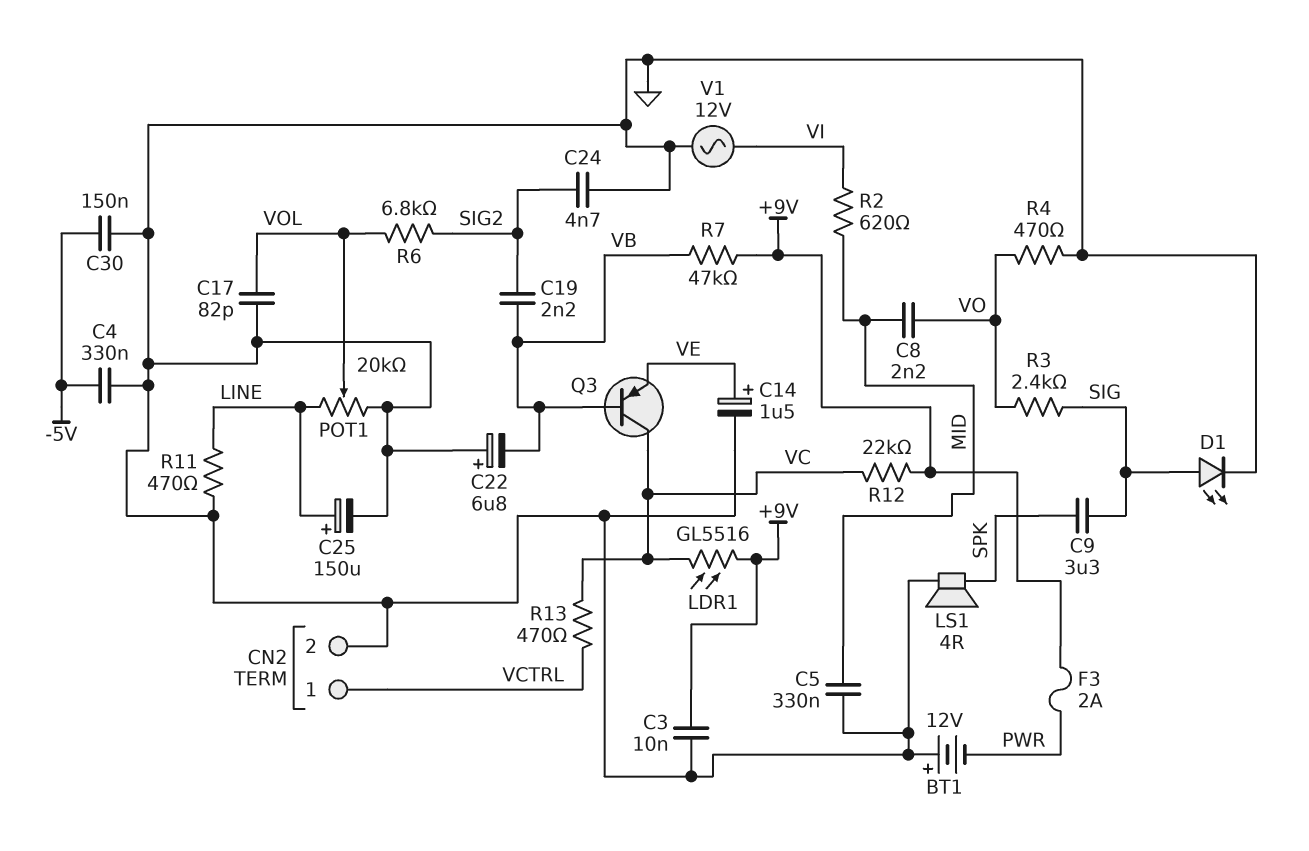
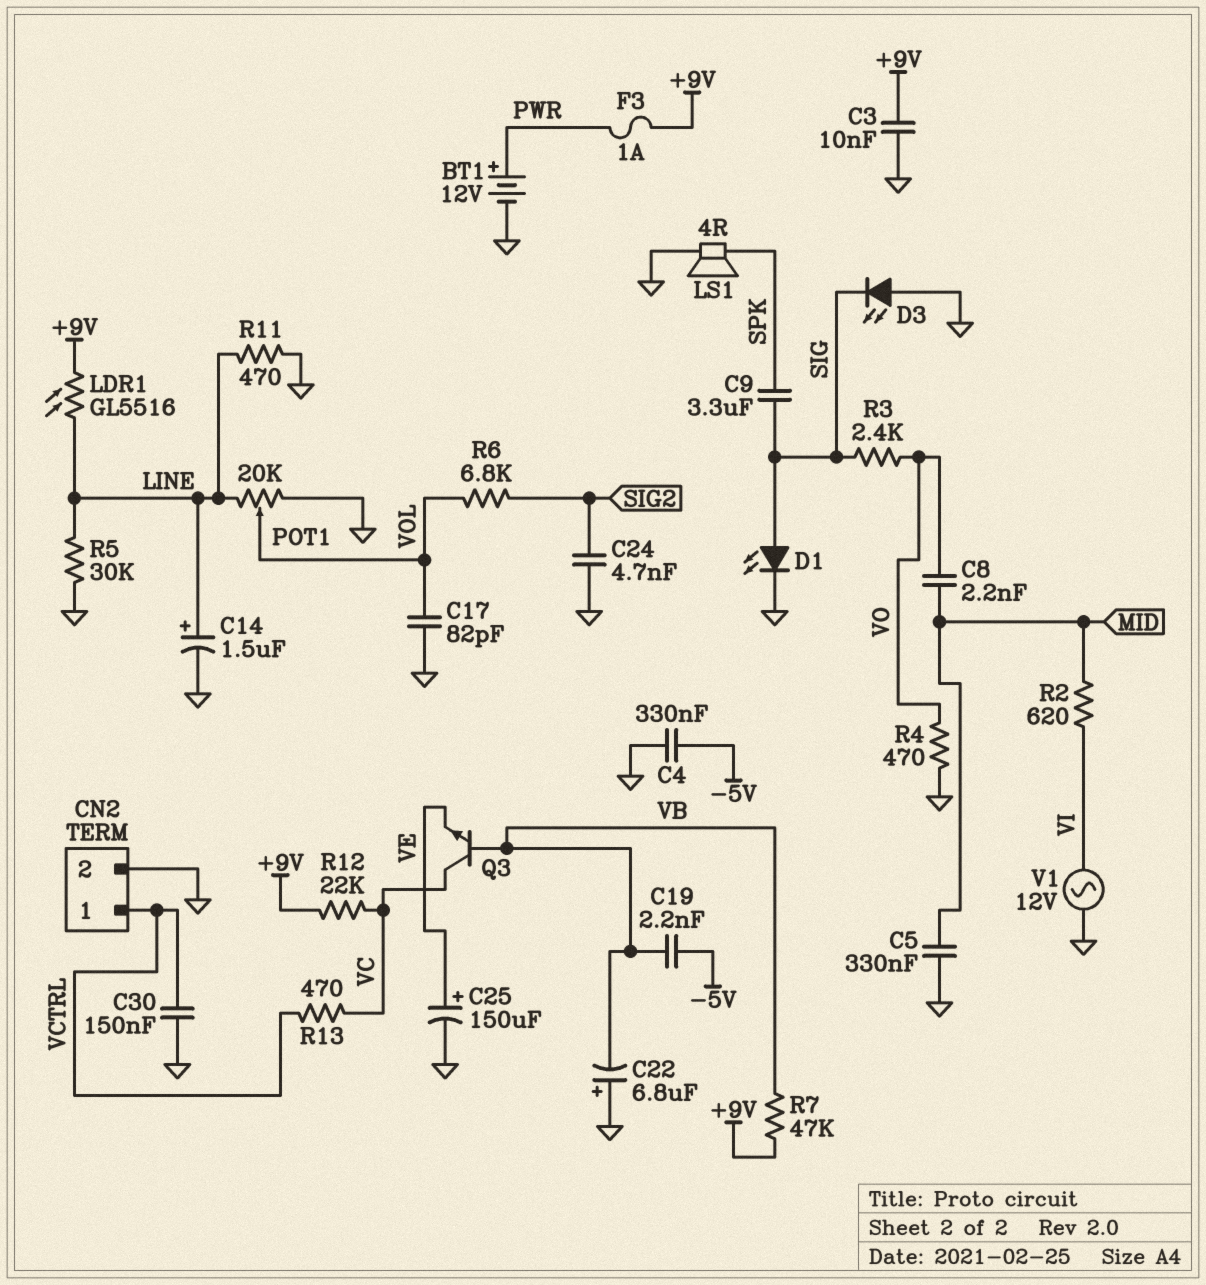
BT1: 12V (plus GND, minus PWR) -> 12V (plus PWR, minus GND)
C14: 1.5uF (plus VE, minus GND) -> 1.5uF (plus LINE, minus GND)
C19: 2.2nF (SIG2, VB) -> 2.2nF (-5V, VB)
C25: 150uF (plus LINE, minus GND) -> 150uF (plus VE, minus GND)
C30: 150nF (-5V, GND) -> 150nF (GND, VCTRL)
D3: none -> LED (A GND, K SIG)
F3: 2A (+9V, PWR) -> 1A (+9V, PWR)
LDR1: GL5516 (+9V, VC) -> GL5516 (+9V, LINE)
Q3: PNP (B VB, C VC, E VE) -> NPN (B VB, C VC, E VE)
R5: none -> 30k (GND, LINE)

